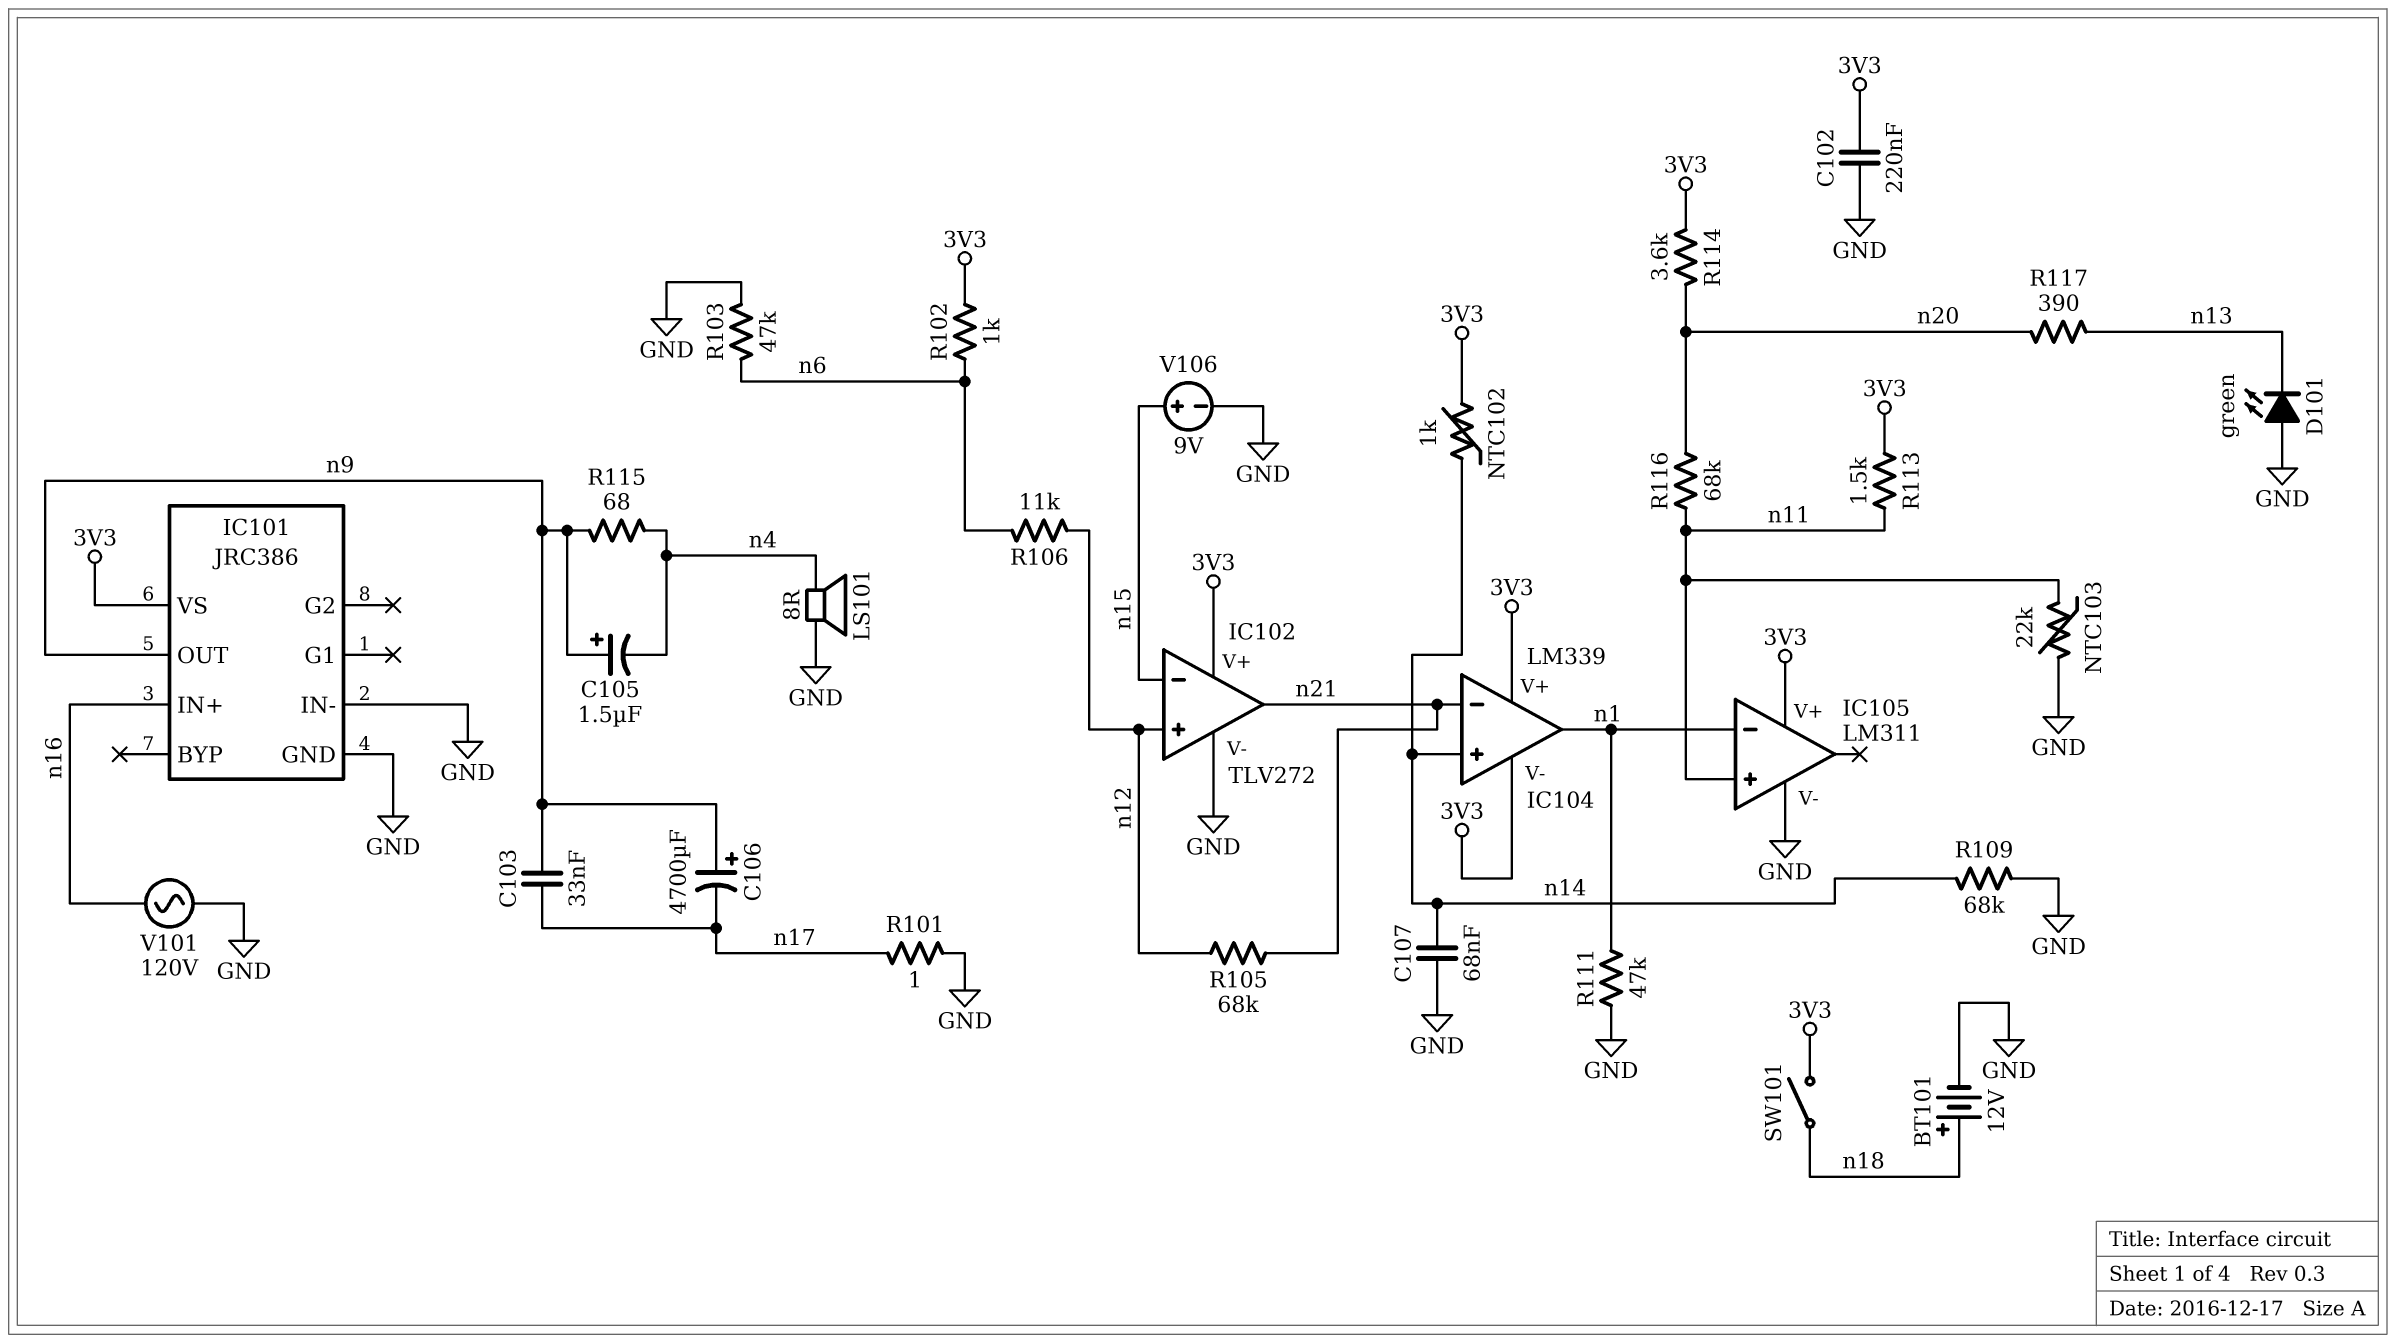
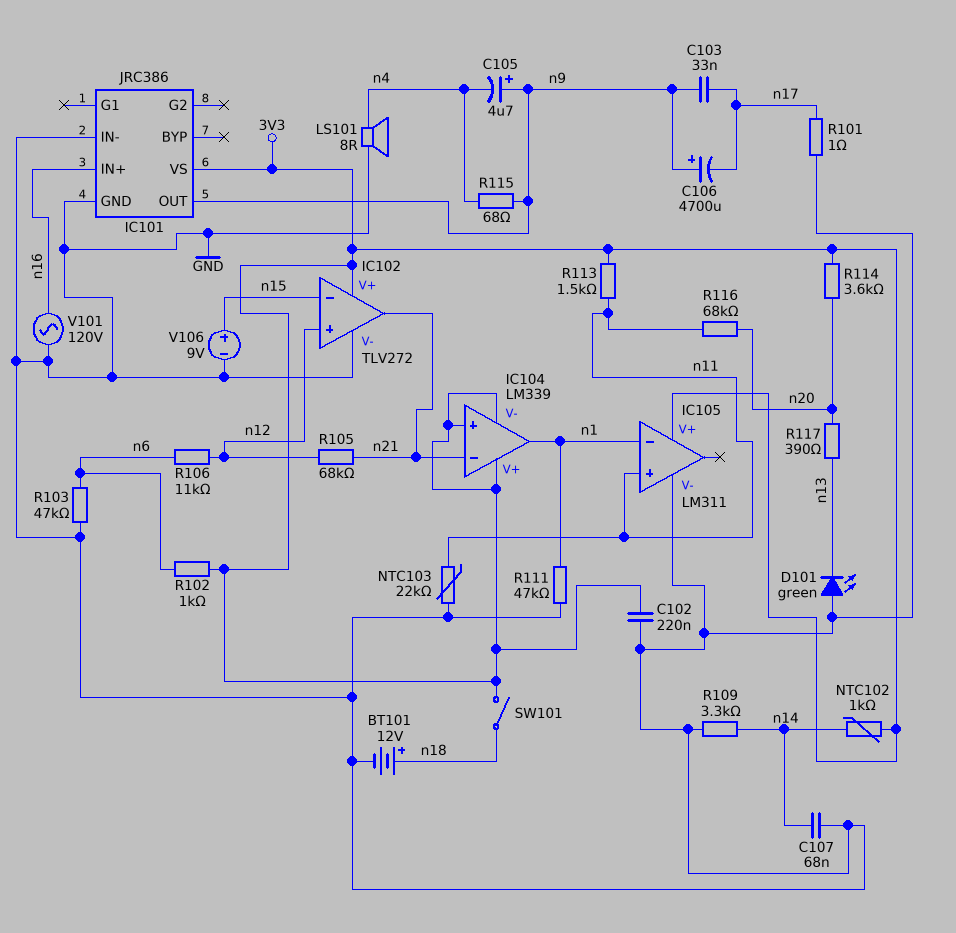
C105: 1.5uF (plus n9, minus n4) -> 4.7uF (plus n9, minus n4)
IC104 pin in+: n14 -> 3V3
R109: 68k (GND, n14) -> 3.3k (GND, n14)

